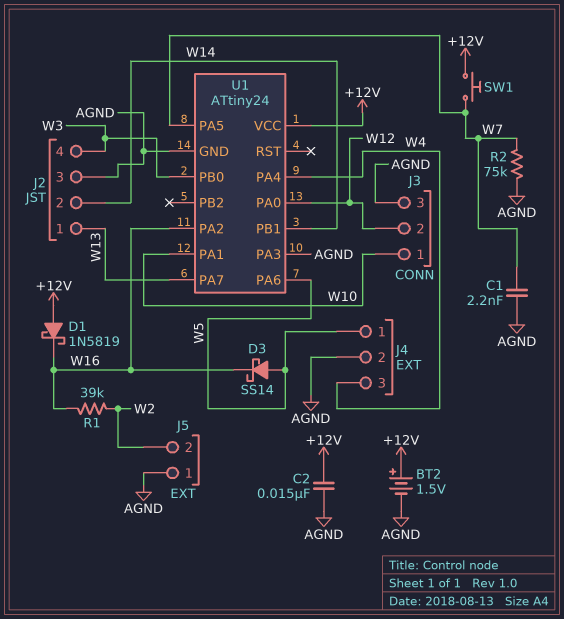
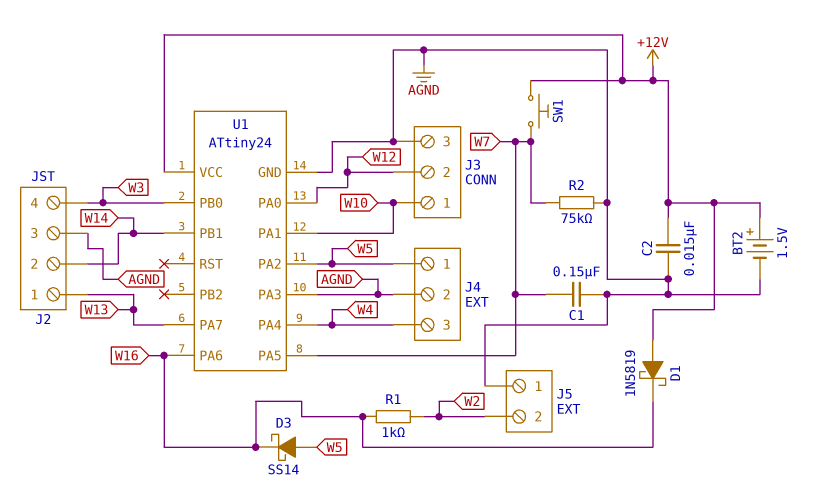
C1: 2.2nF (AGND, W7) -> 150nF (AGND, W7)
R1: 39k (W2, W16) -> 1k (W2, W16)
U1 pin PA2: W16 -> W5
U1 pin PA6: W5 -> W16

